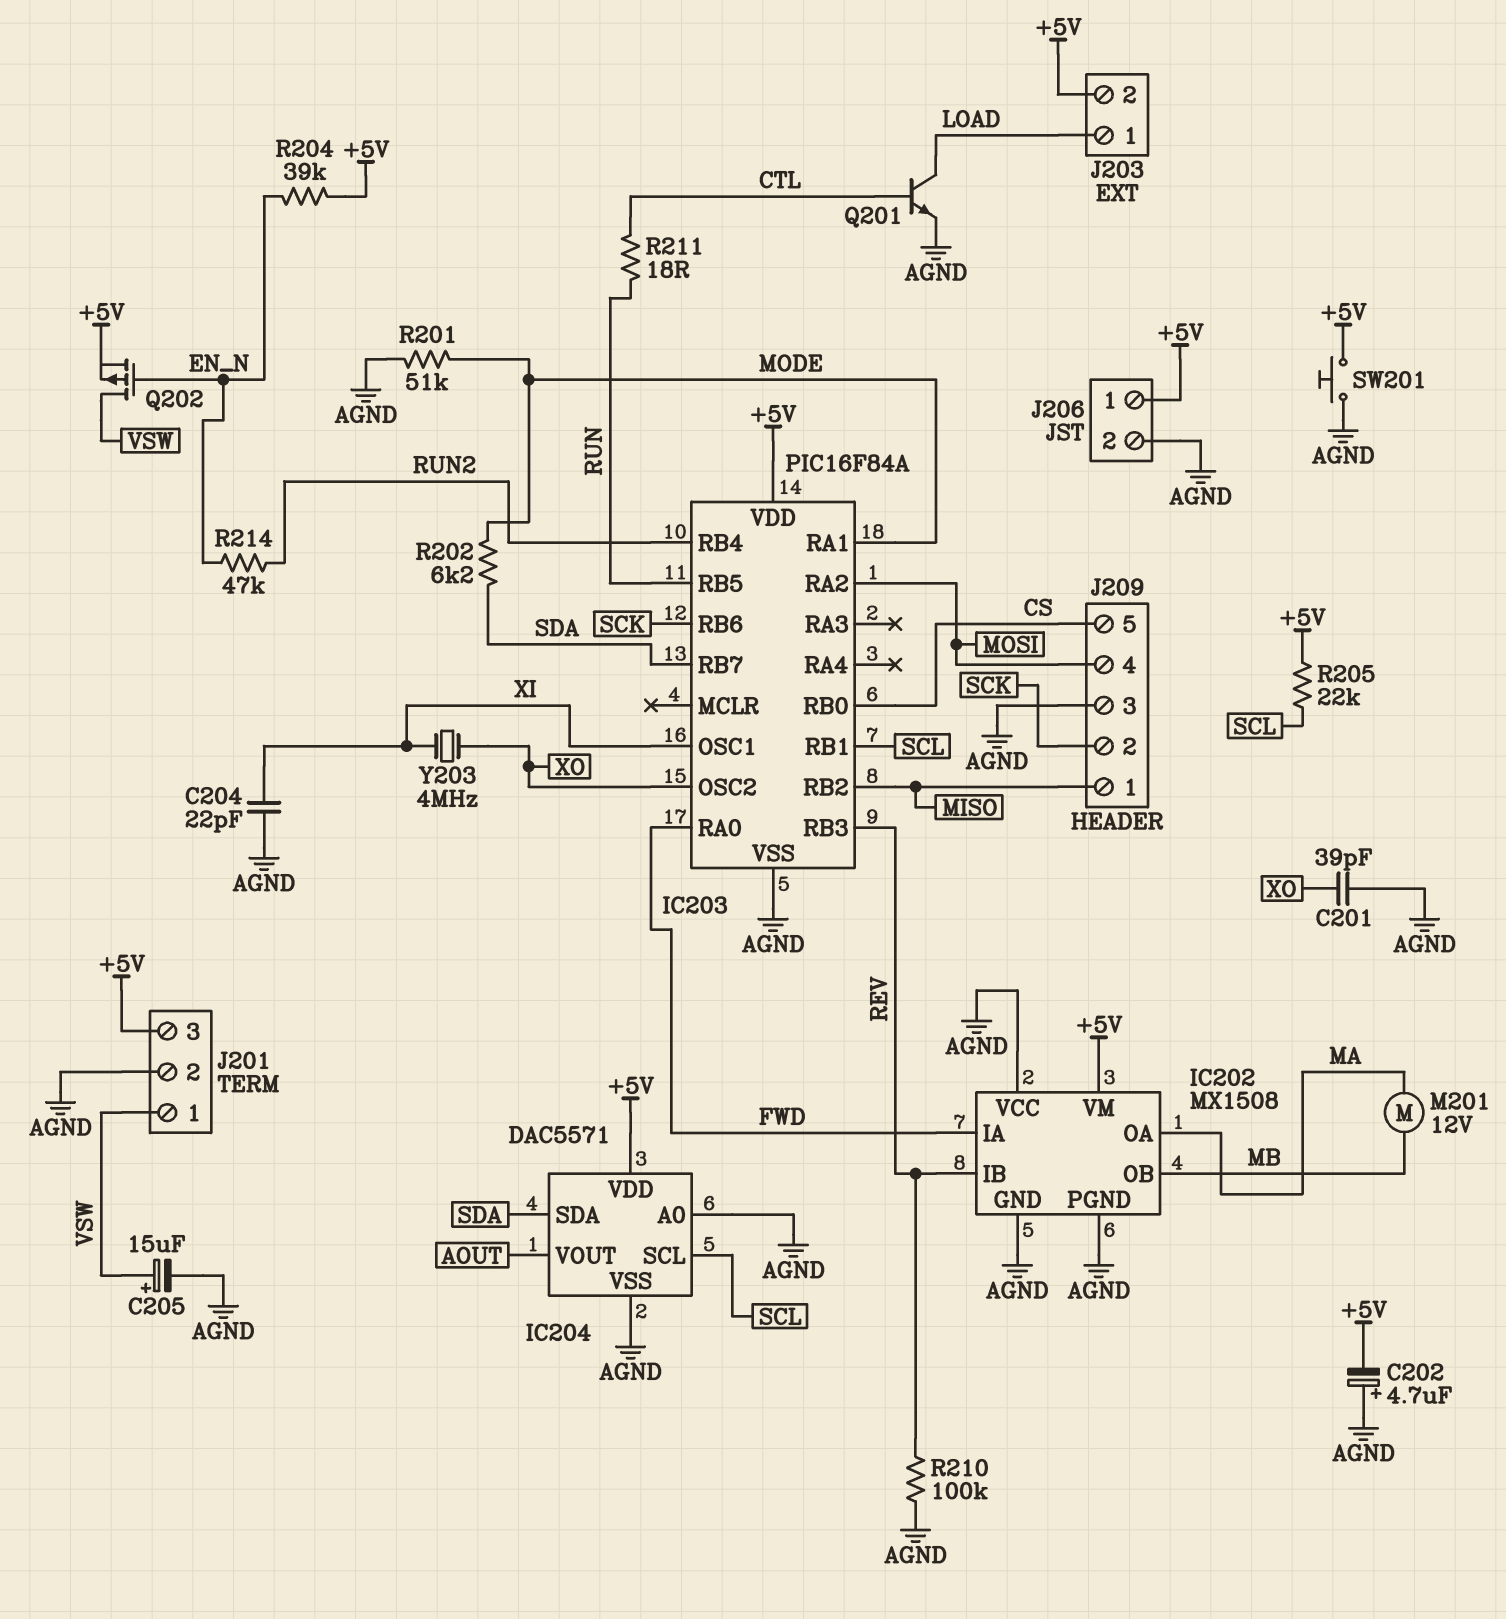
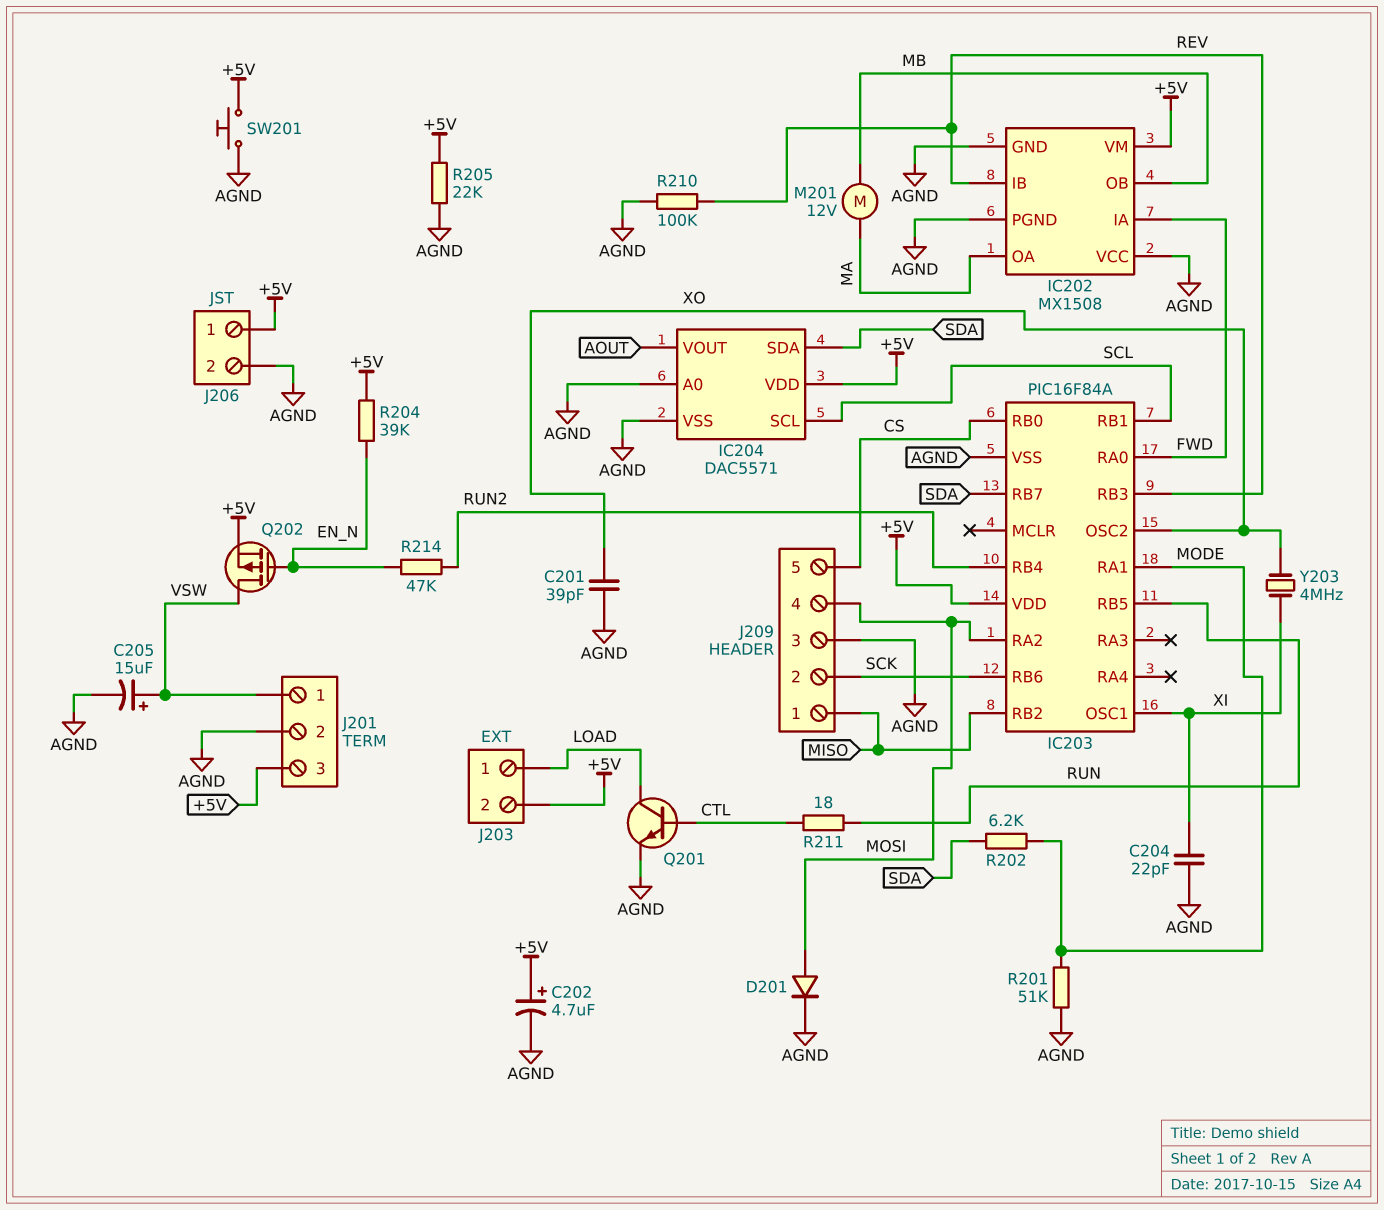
C202: 4.7uF (plus AGND, minus +5V) -> 4.7uF (plus +5V, minus AGND)
D201: none -> diode (A MOSI, K AGND)
R205: 22k (+5V, SCL) -> 22k (+5V, AGND)

